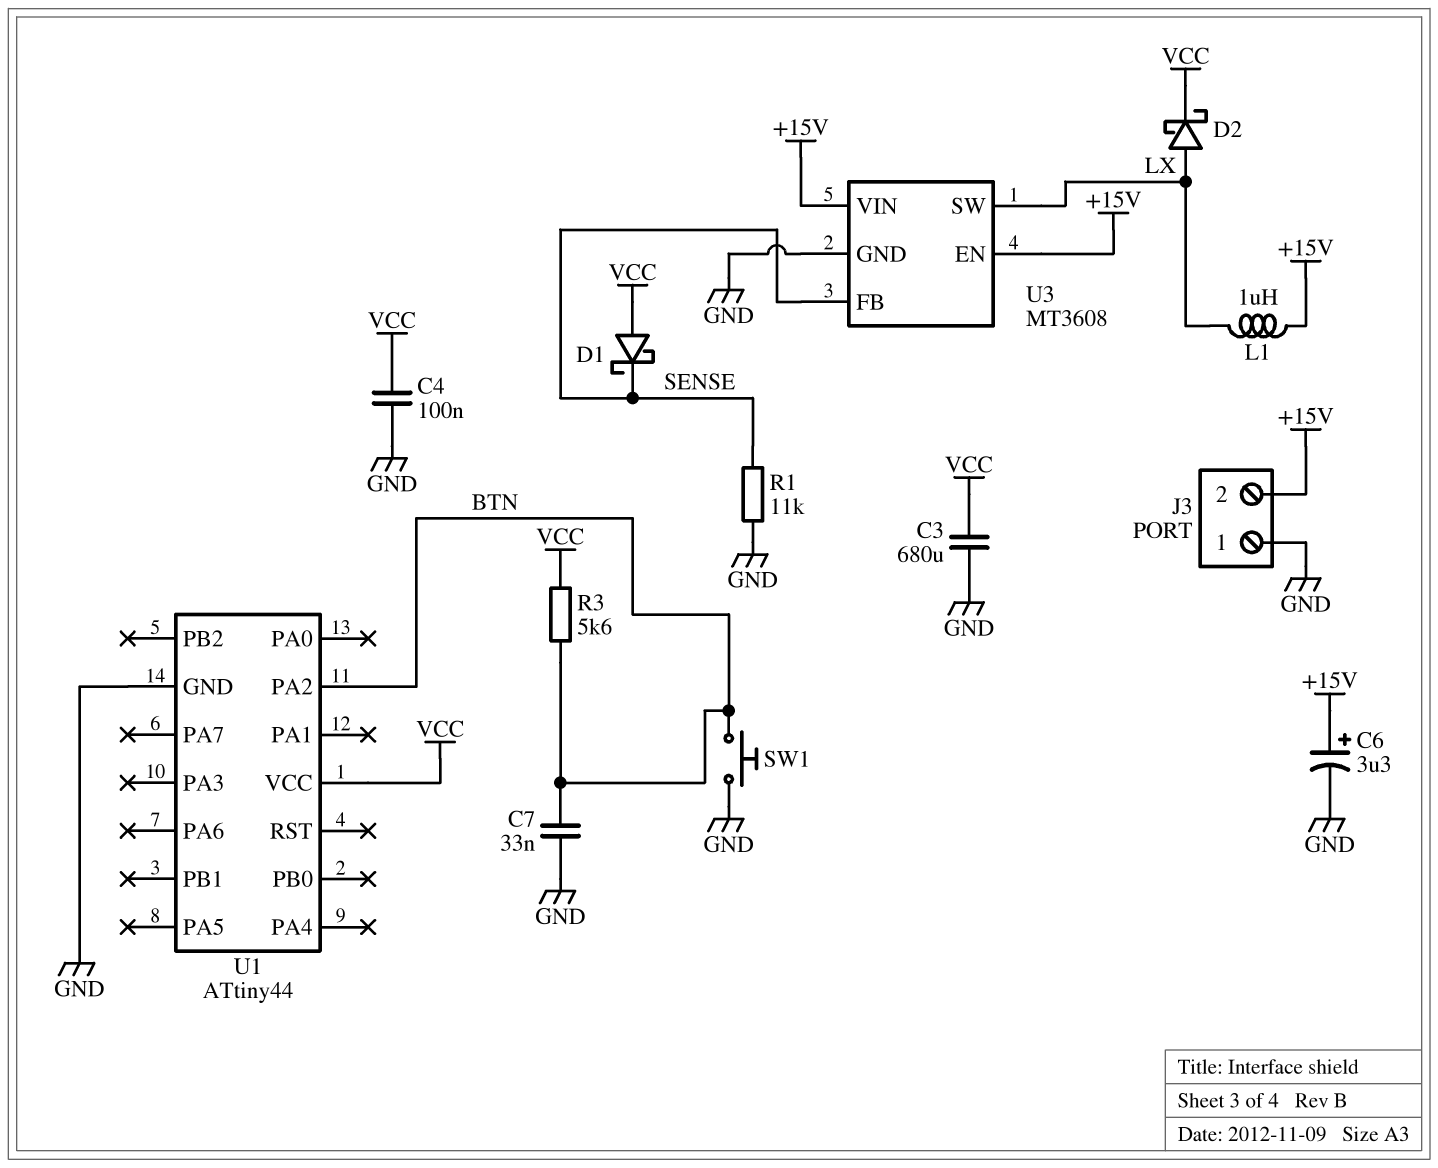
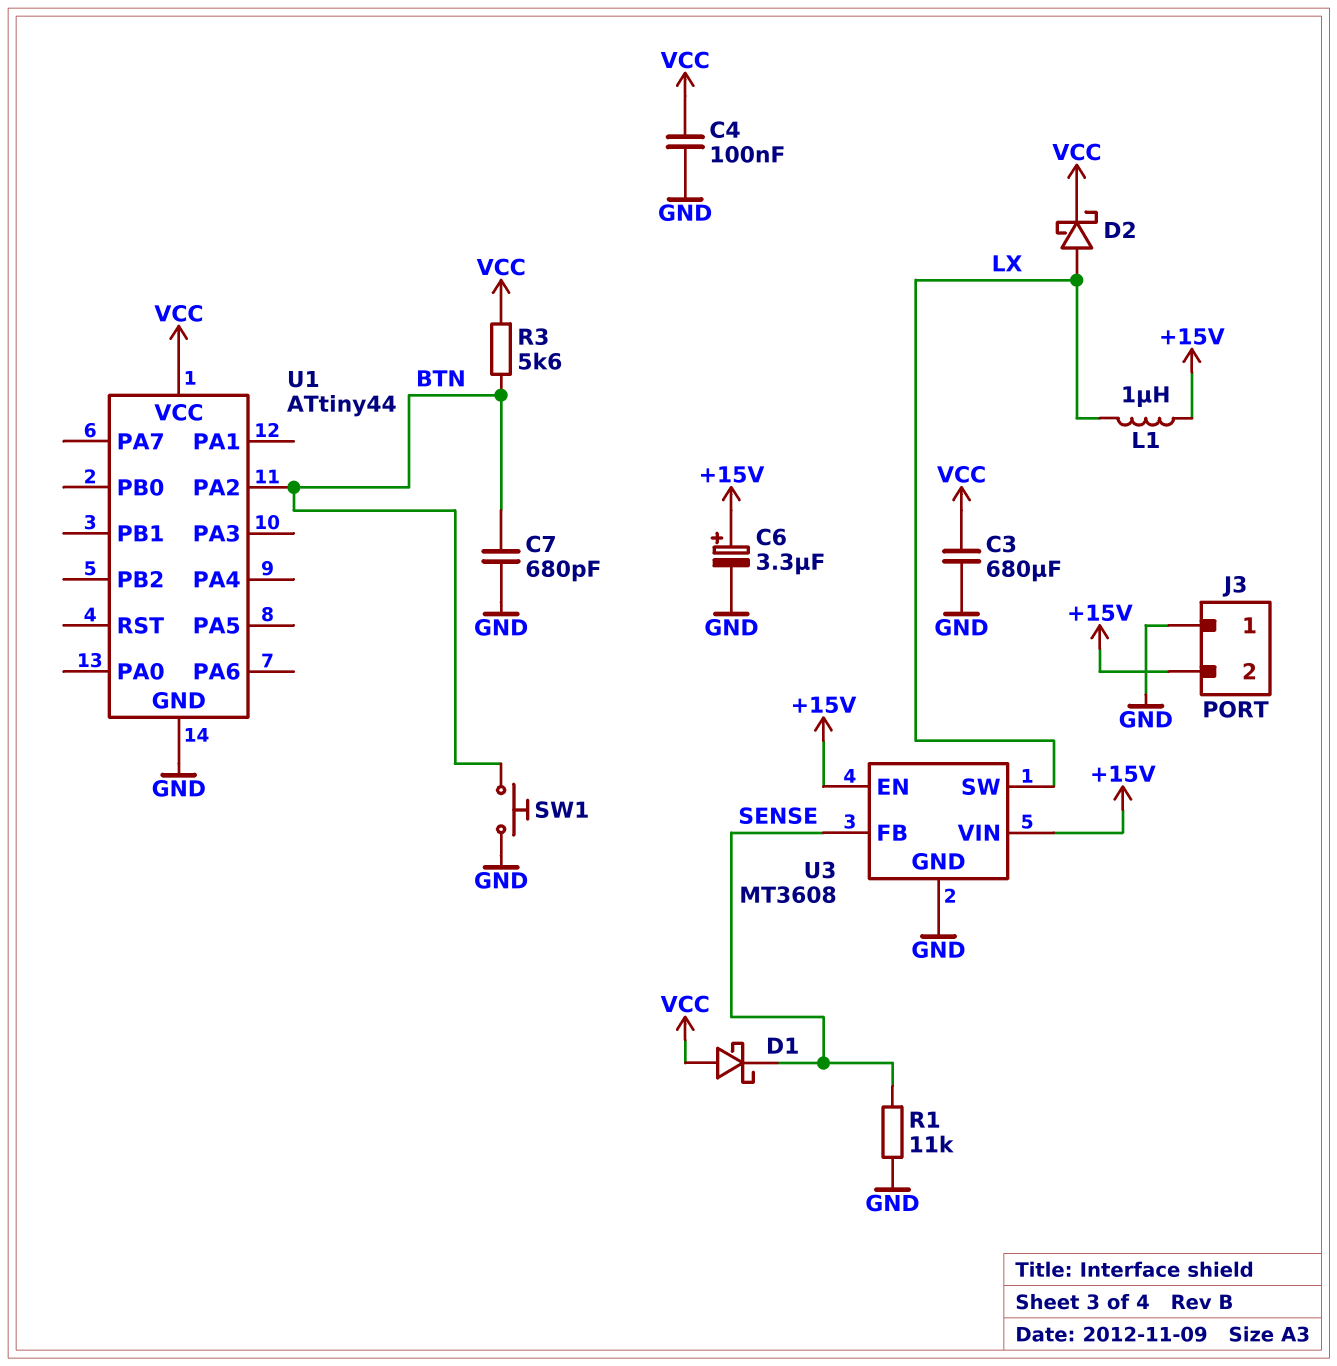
C7: 33nF (BTN, GND) -> 680pF (BTN, GND)

